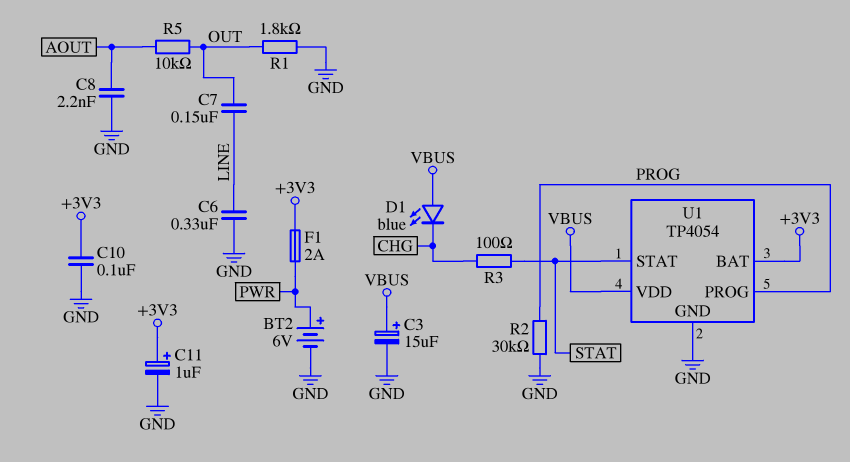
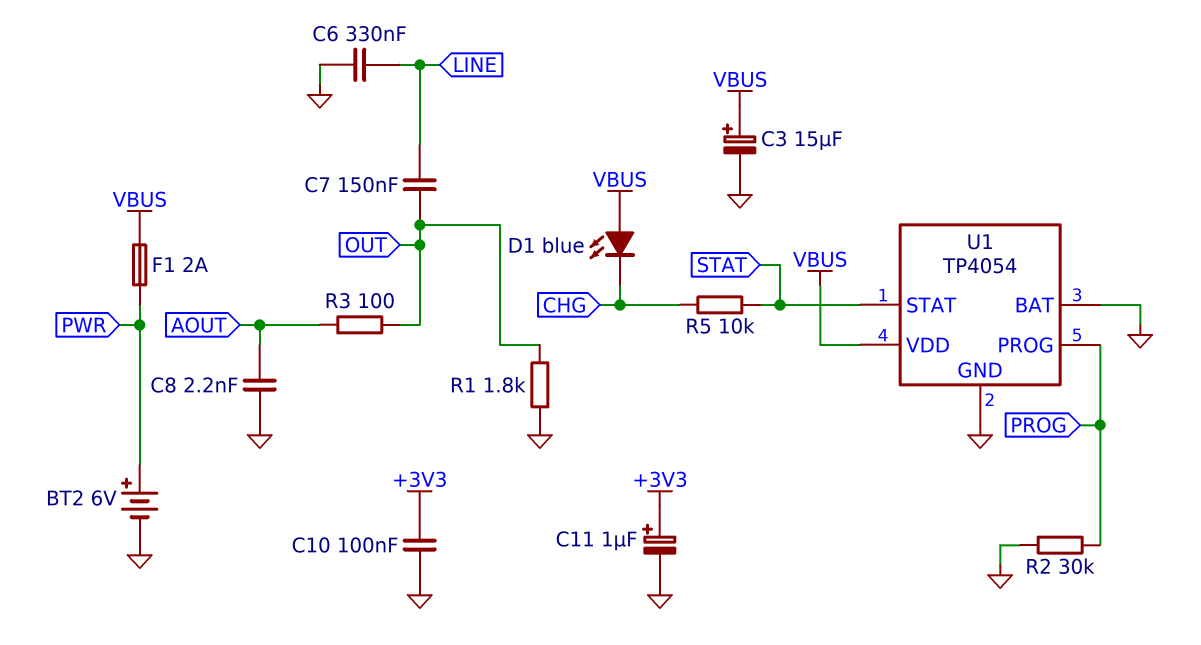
F1: 2A (+3V3, PWR) -> 2A (PWR, VBUS)
R3: 100 (CHG, STAT) -> 100 (AOUT, OUT)
R5: 10k (AOUT, OUT) -> 10k (CHG, STAT)
U1 pin BAT: +3V3 -> GND

